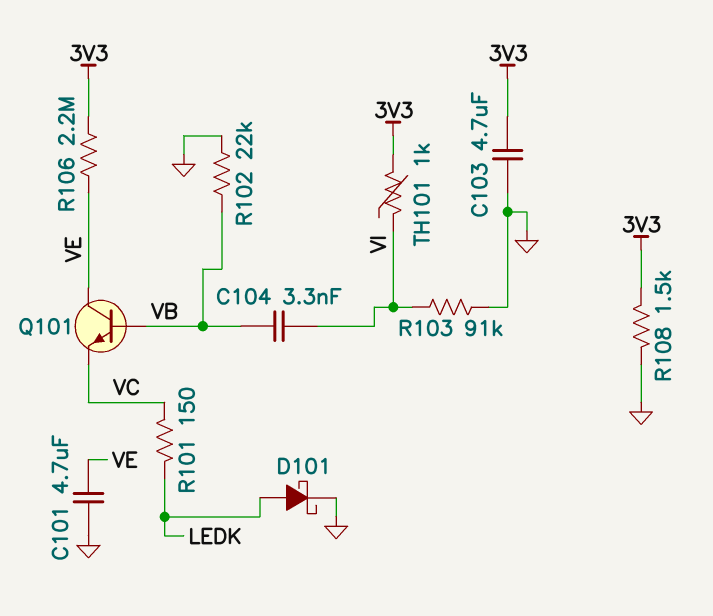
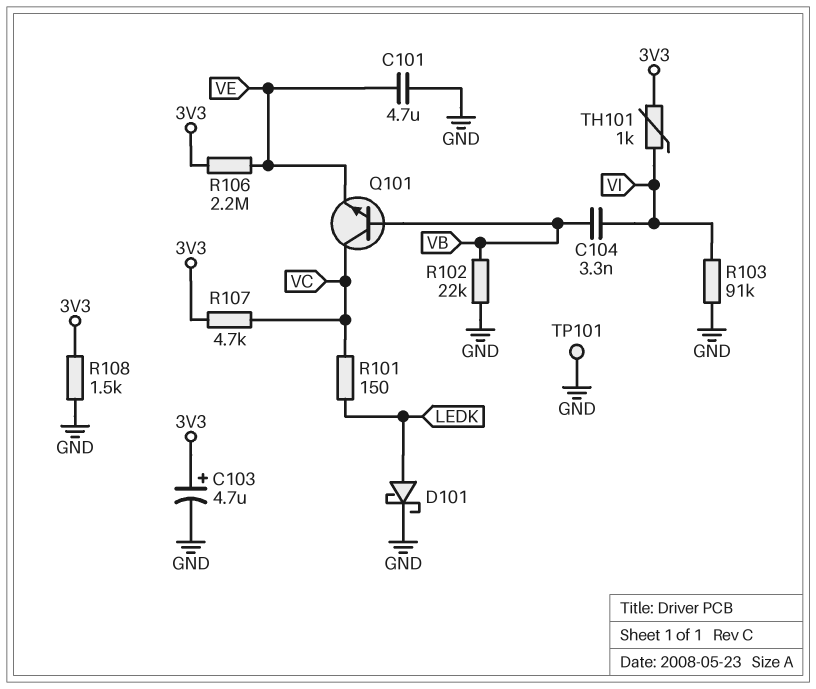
C103: 4.7uF (3V3, GND) -> 4.7uF (plus 3V3, minus GND)
Q101: NPN (B VB, C VE, E VC) -> NPN (B VB, C VC, E VE)
R107: none -> 4.7k (3V3, VC)
TP101: none -> test point (GND)

